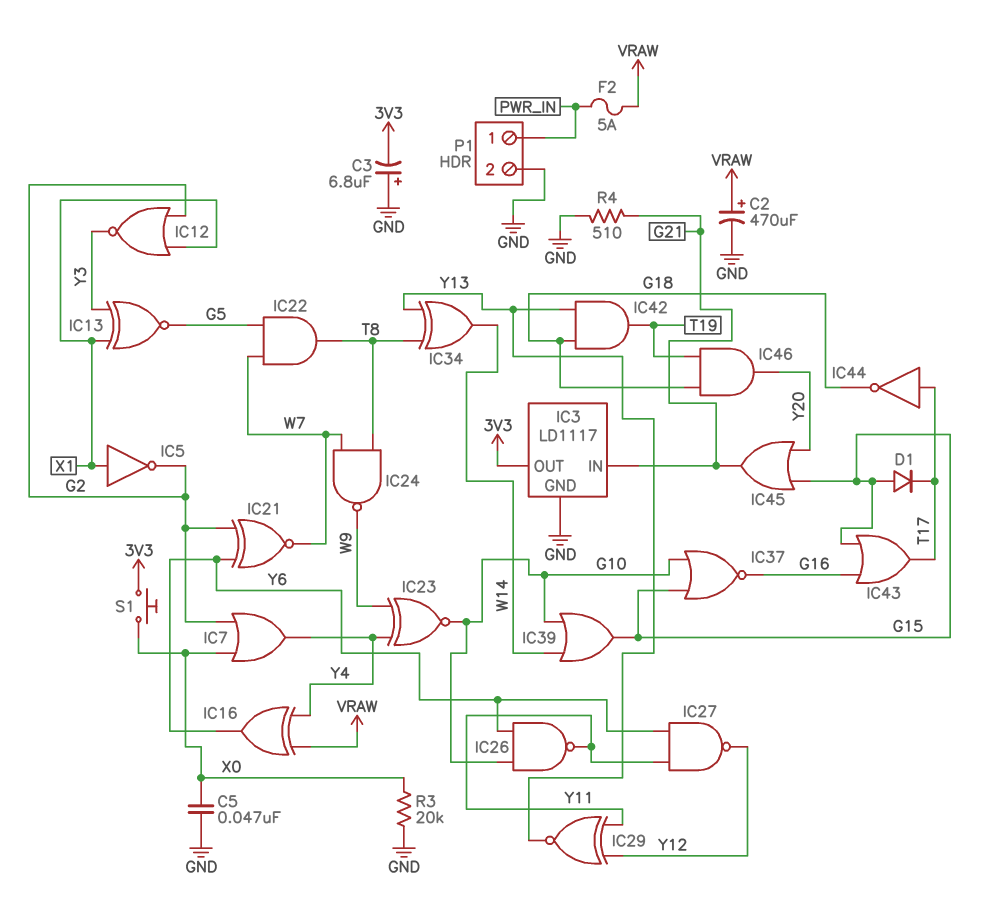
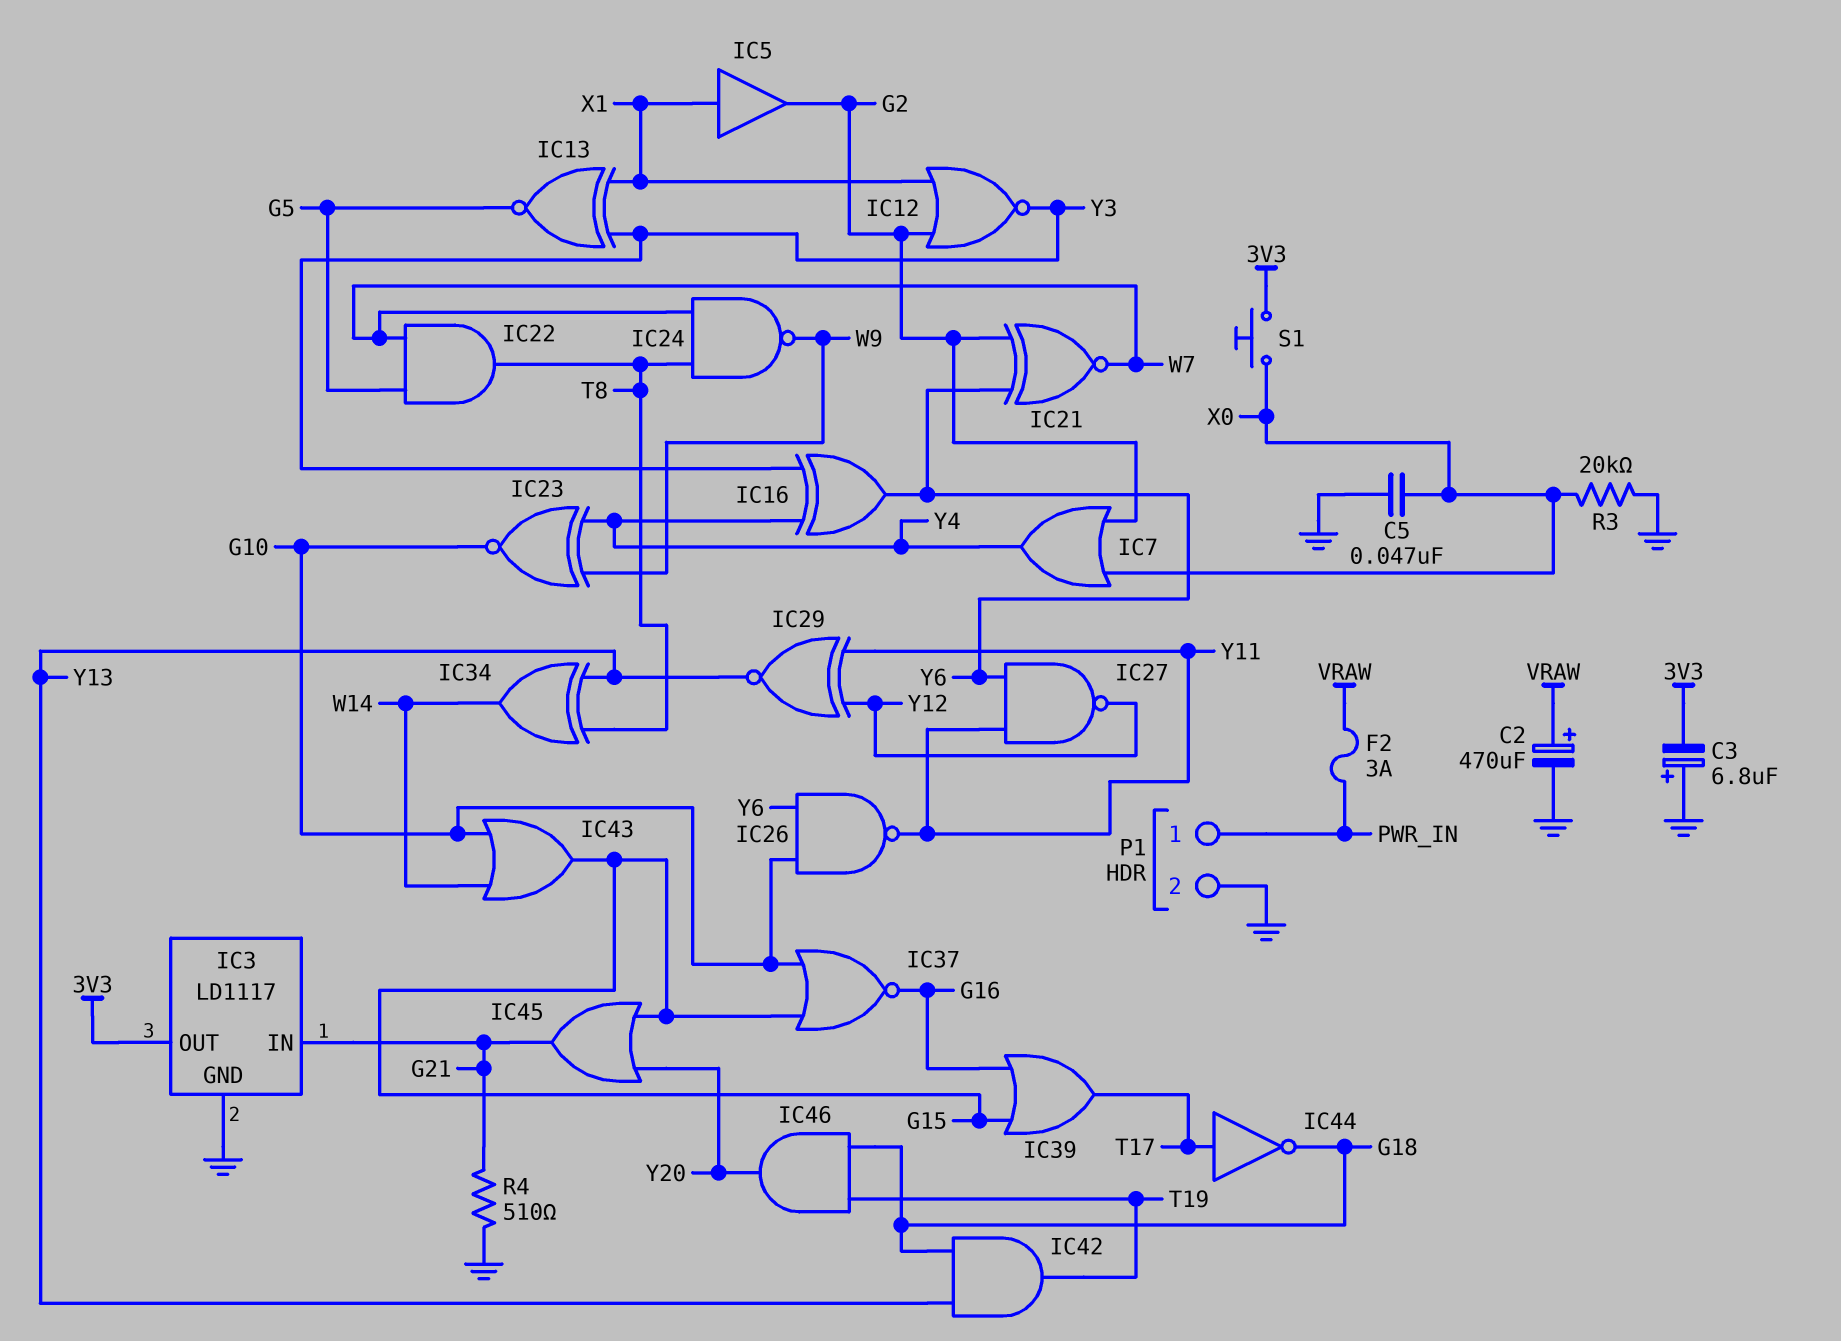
D1: diode (A G15, K T17) -> none
F2: 5A (PWR_IN, VRAW) -> 3A (PWR_IN, VRAW)
IC5: NOT (in X1, out G2) -> buffer (in X1, out G2)
IC16: XOR (in VRAW, in Y4, out Y6) -> XOR (in Y3, in Y4, out Y6)
IC39: OR (in G10, in W14, out G15) -> OR (in G15, in G16, out T17)
IC43: OR (in G15, in G16, out T17) -> OR (in G10, in W14, out G15)

